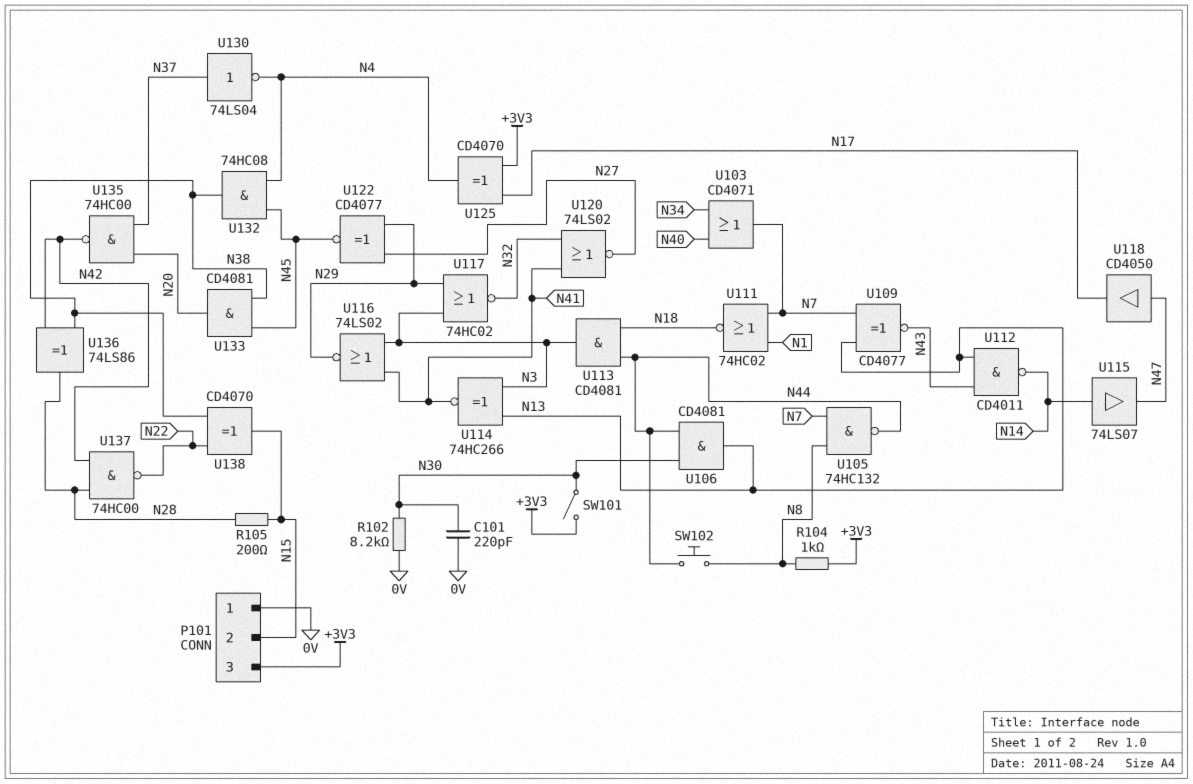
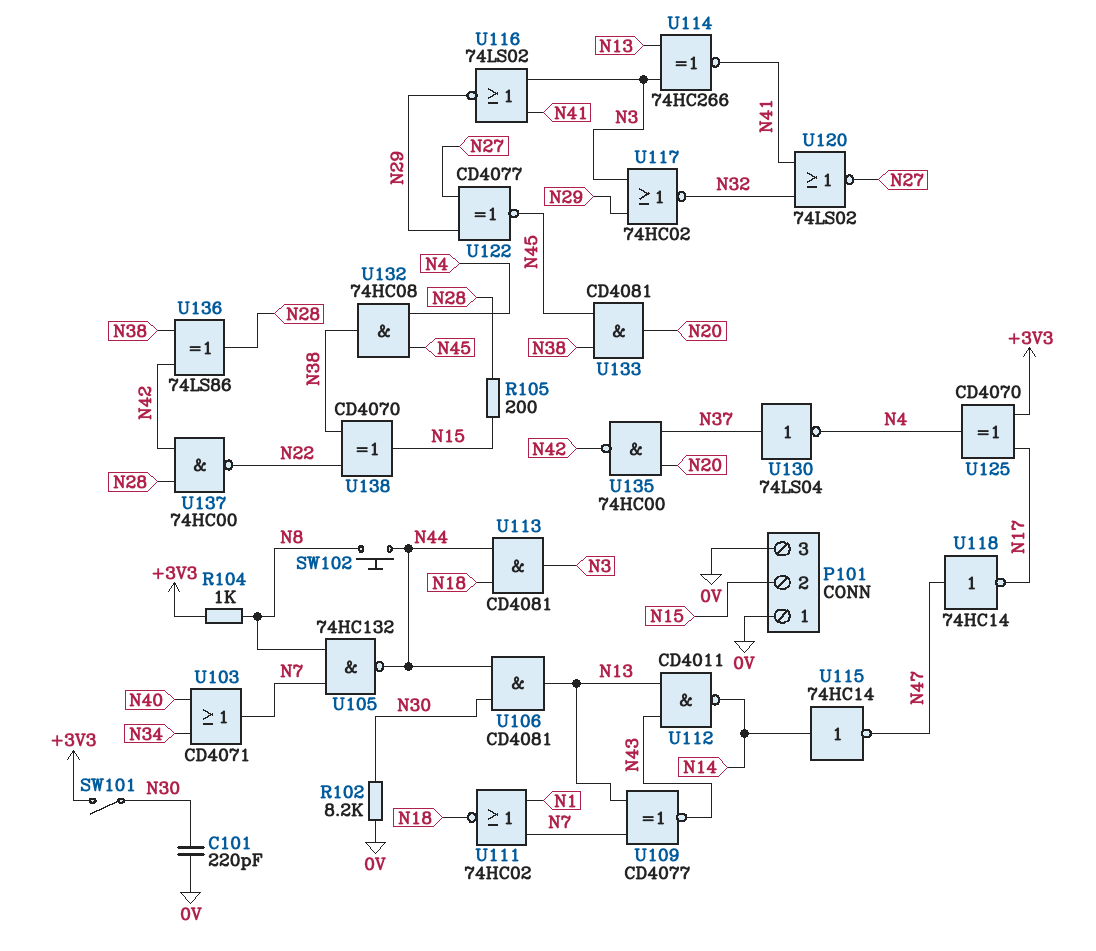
P101 pin 3: +3V3 -> 0V
U115: buffer 74LS07 (in N14, out N47) -> NOT 74HC14 (in N14, out N47)
U118: buffer CD4050 (in N47, out N17) -> NOT 74HC14 (in N47, out N17)

